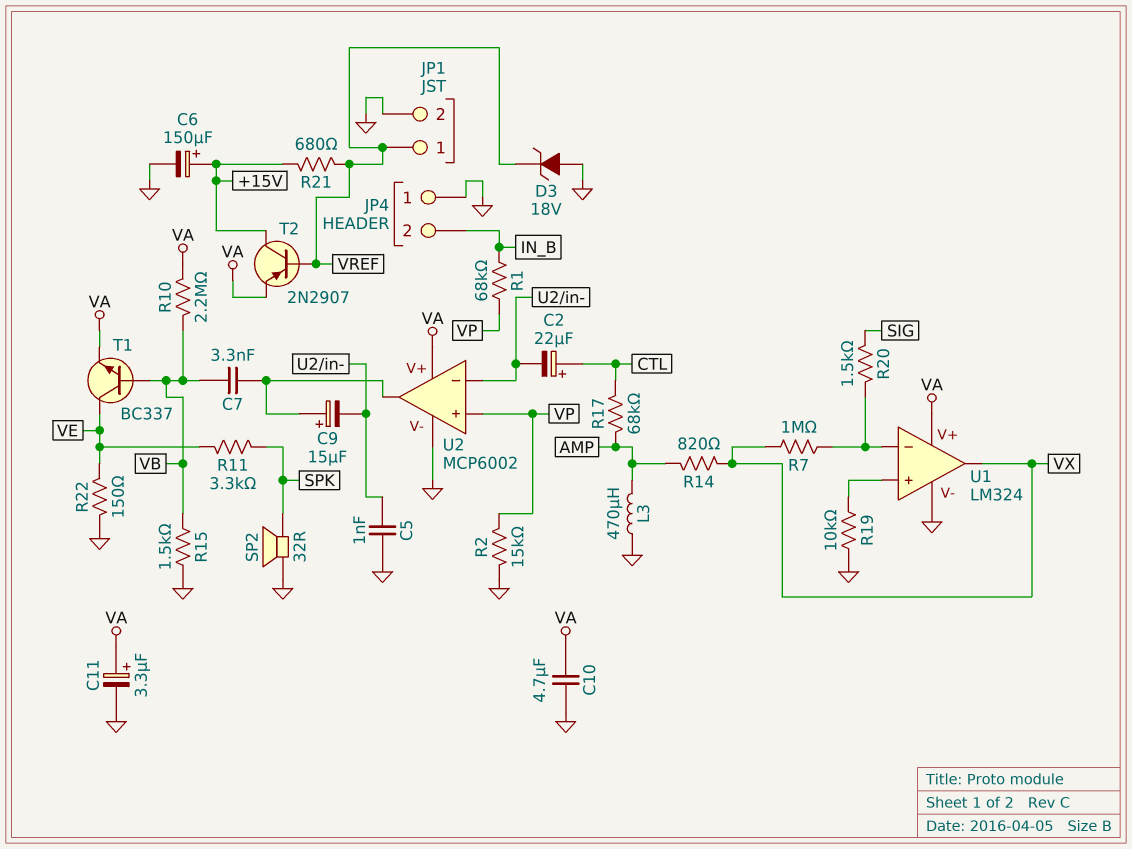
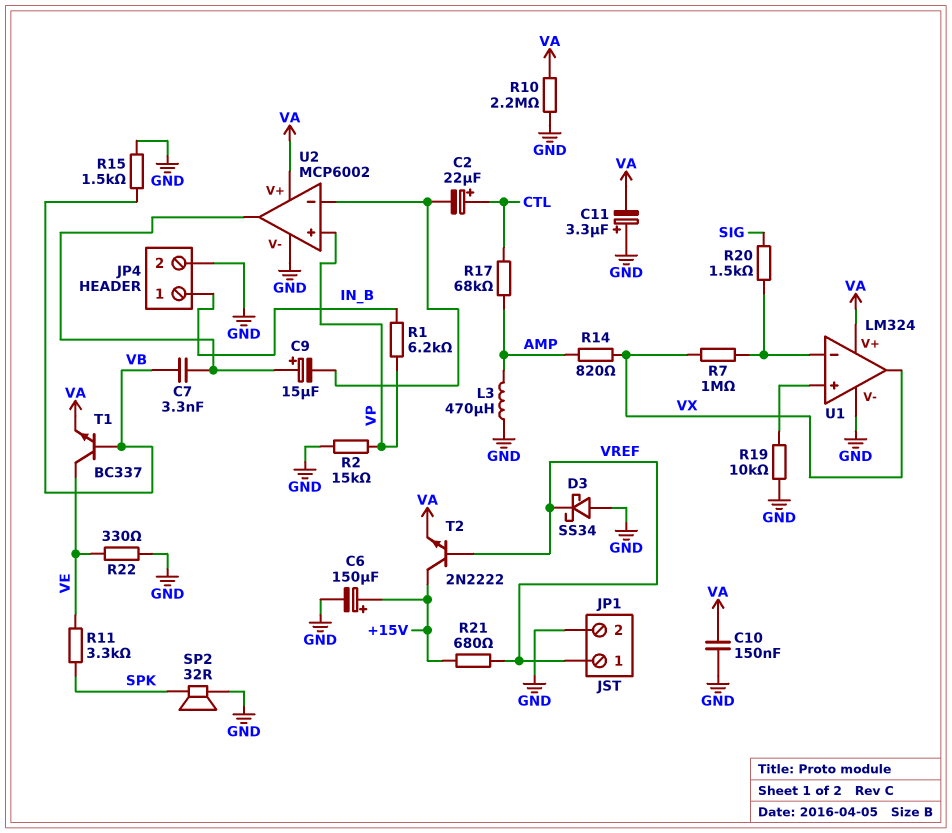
C5: 1nF (GND, U2/in-) -> none
C10: 4.7uF (GND, VA) -> 150nF (GND, VA)
C11: 3.3uF (plus VA, minus GND) -> 3.3uF (plus GND, minus VA)
D3: zener 18V (A GND, K VREF) -> schottky SS34 (A GND, K VREF)
JP4 pin 1: GND -> IN_B
JP4 pin 2: IN_B -> GND
R1: 68k (IN_B, VP) -> 6.2k (IN_B, VP)
R10: 2.2M (VA, VB) -> 2.2M (GND, VA)
R22: 150 (GND, VE) -> 330 (GND, VE)
T2: PNP 2N2907 (B VREF, C +15V, E VA) -> NPN 2N2222 (B VREF, C +15V, E VA)

